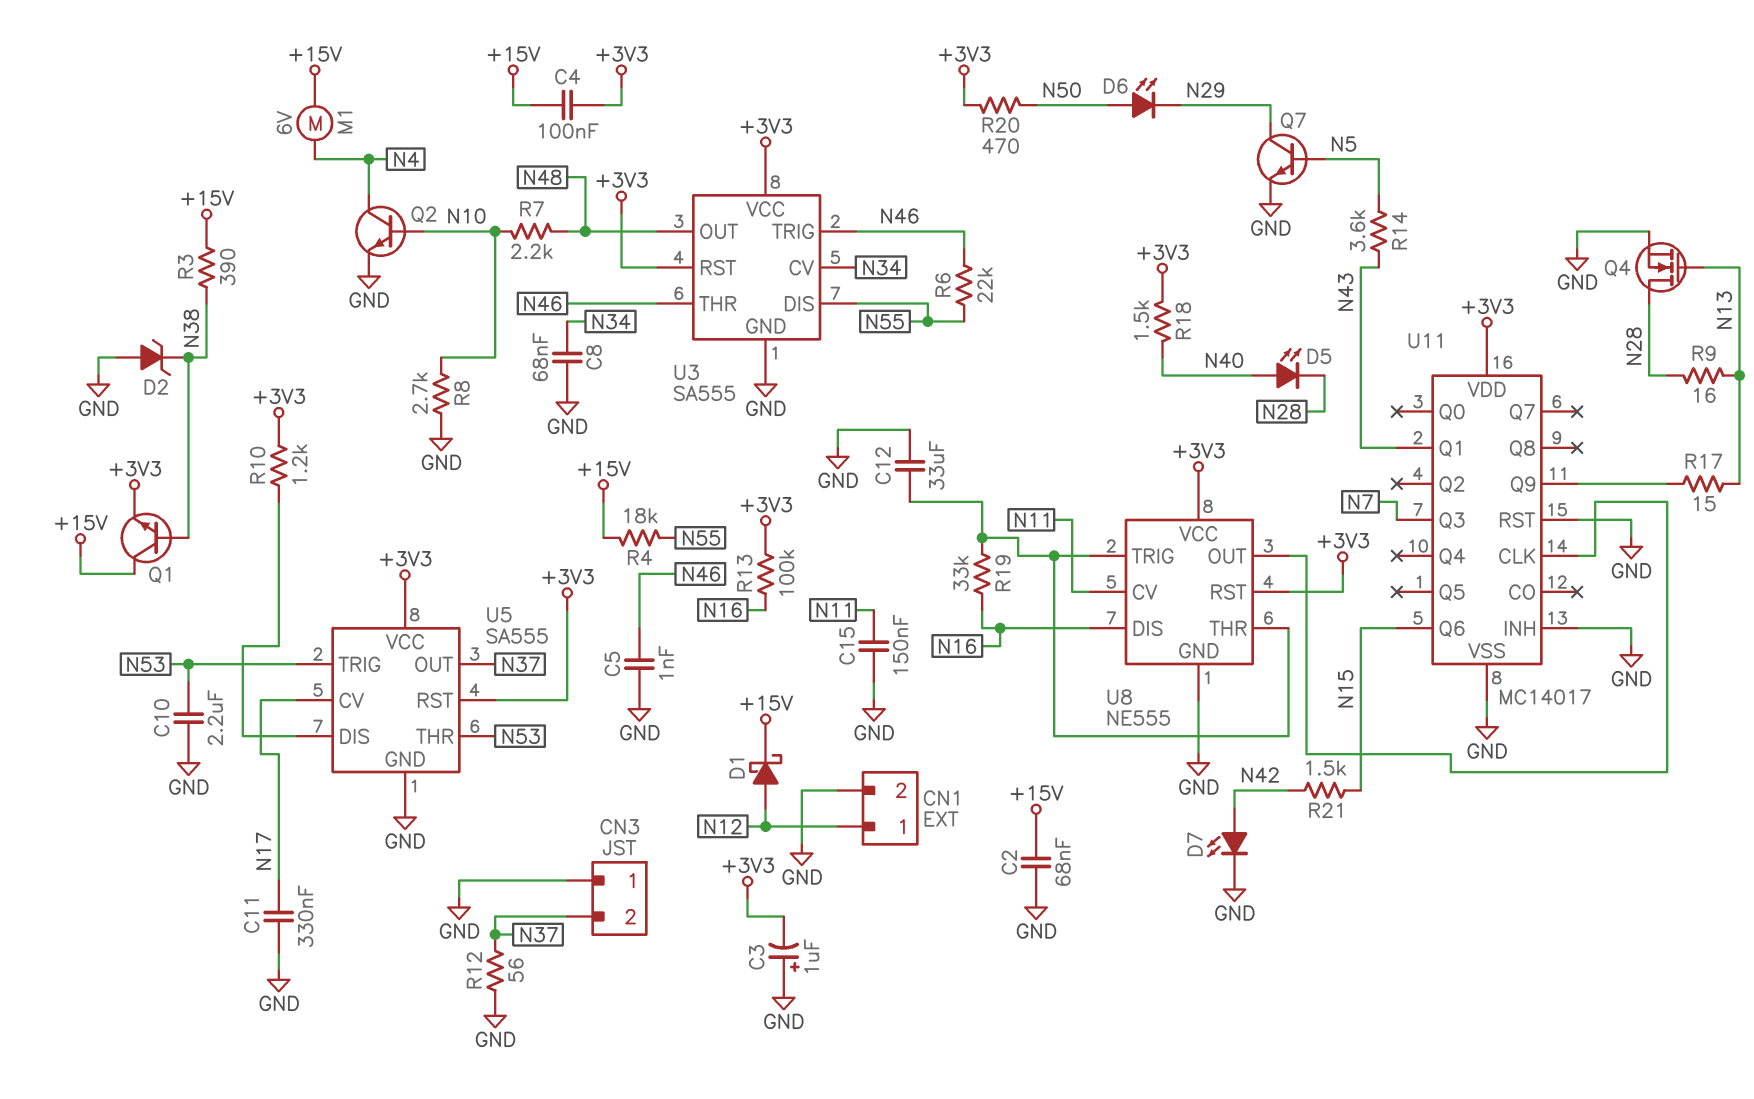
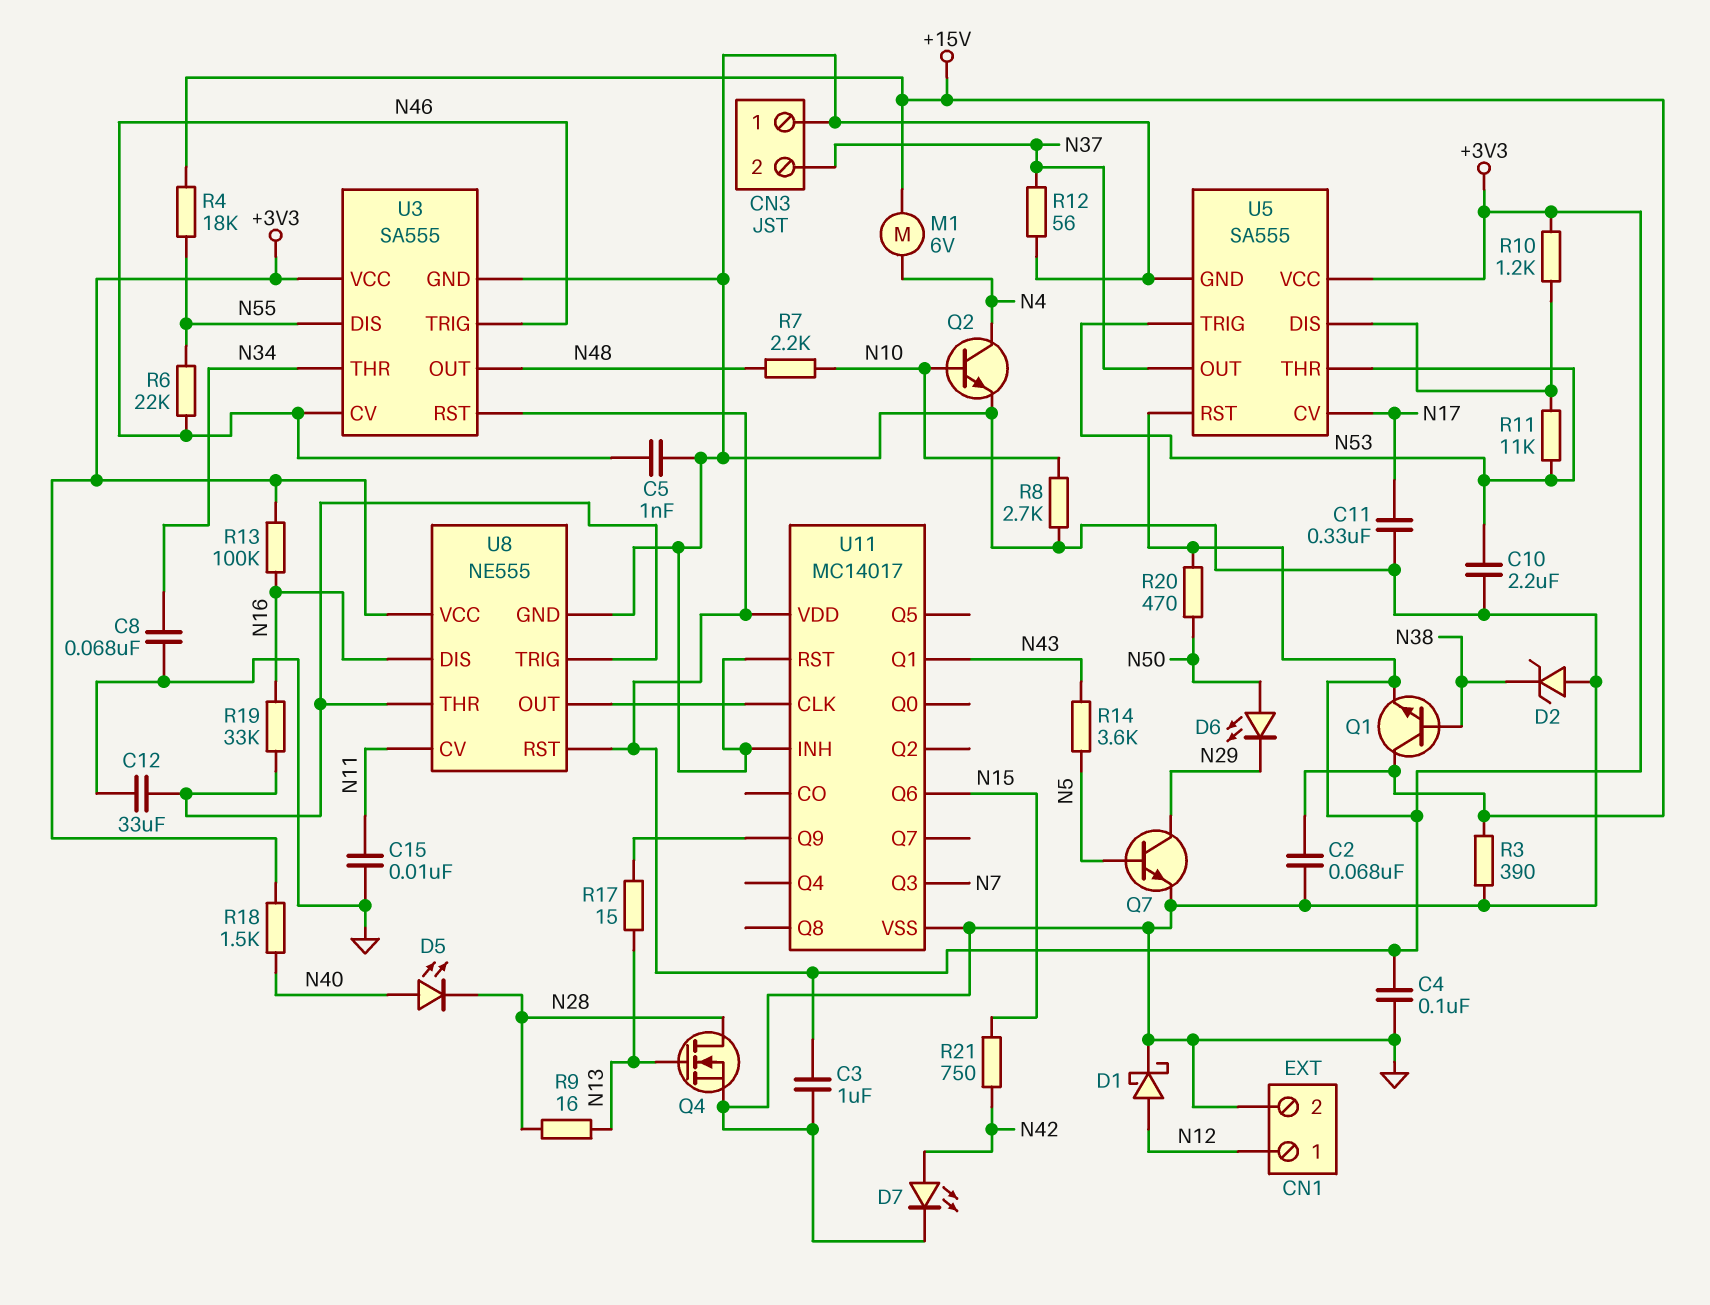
C3: 1uF (plus GND, minus +3V3) -> 1uF (+3V3, GND)
C4: 100nF (+3V3, +15V) -> 100nF (+3V3, GND)
C15: 150nF (GND, N11) -> 10nF (GND, N11)
D1: schottky (A N12, K +15V) -> schottky (A N12, K GND)
R3: 390 (+15V, N38) -> 390 (+15V, GND)
R11: none -> 11k (N53, U5/DIS)
R21: 1.5k (N15, N42) -> 750 (N15, N42)
U3 pin CV: N34 -> N46
U3 pin THR: N46 -> N34

